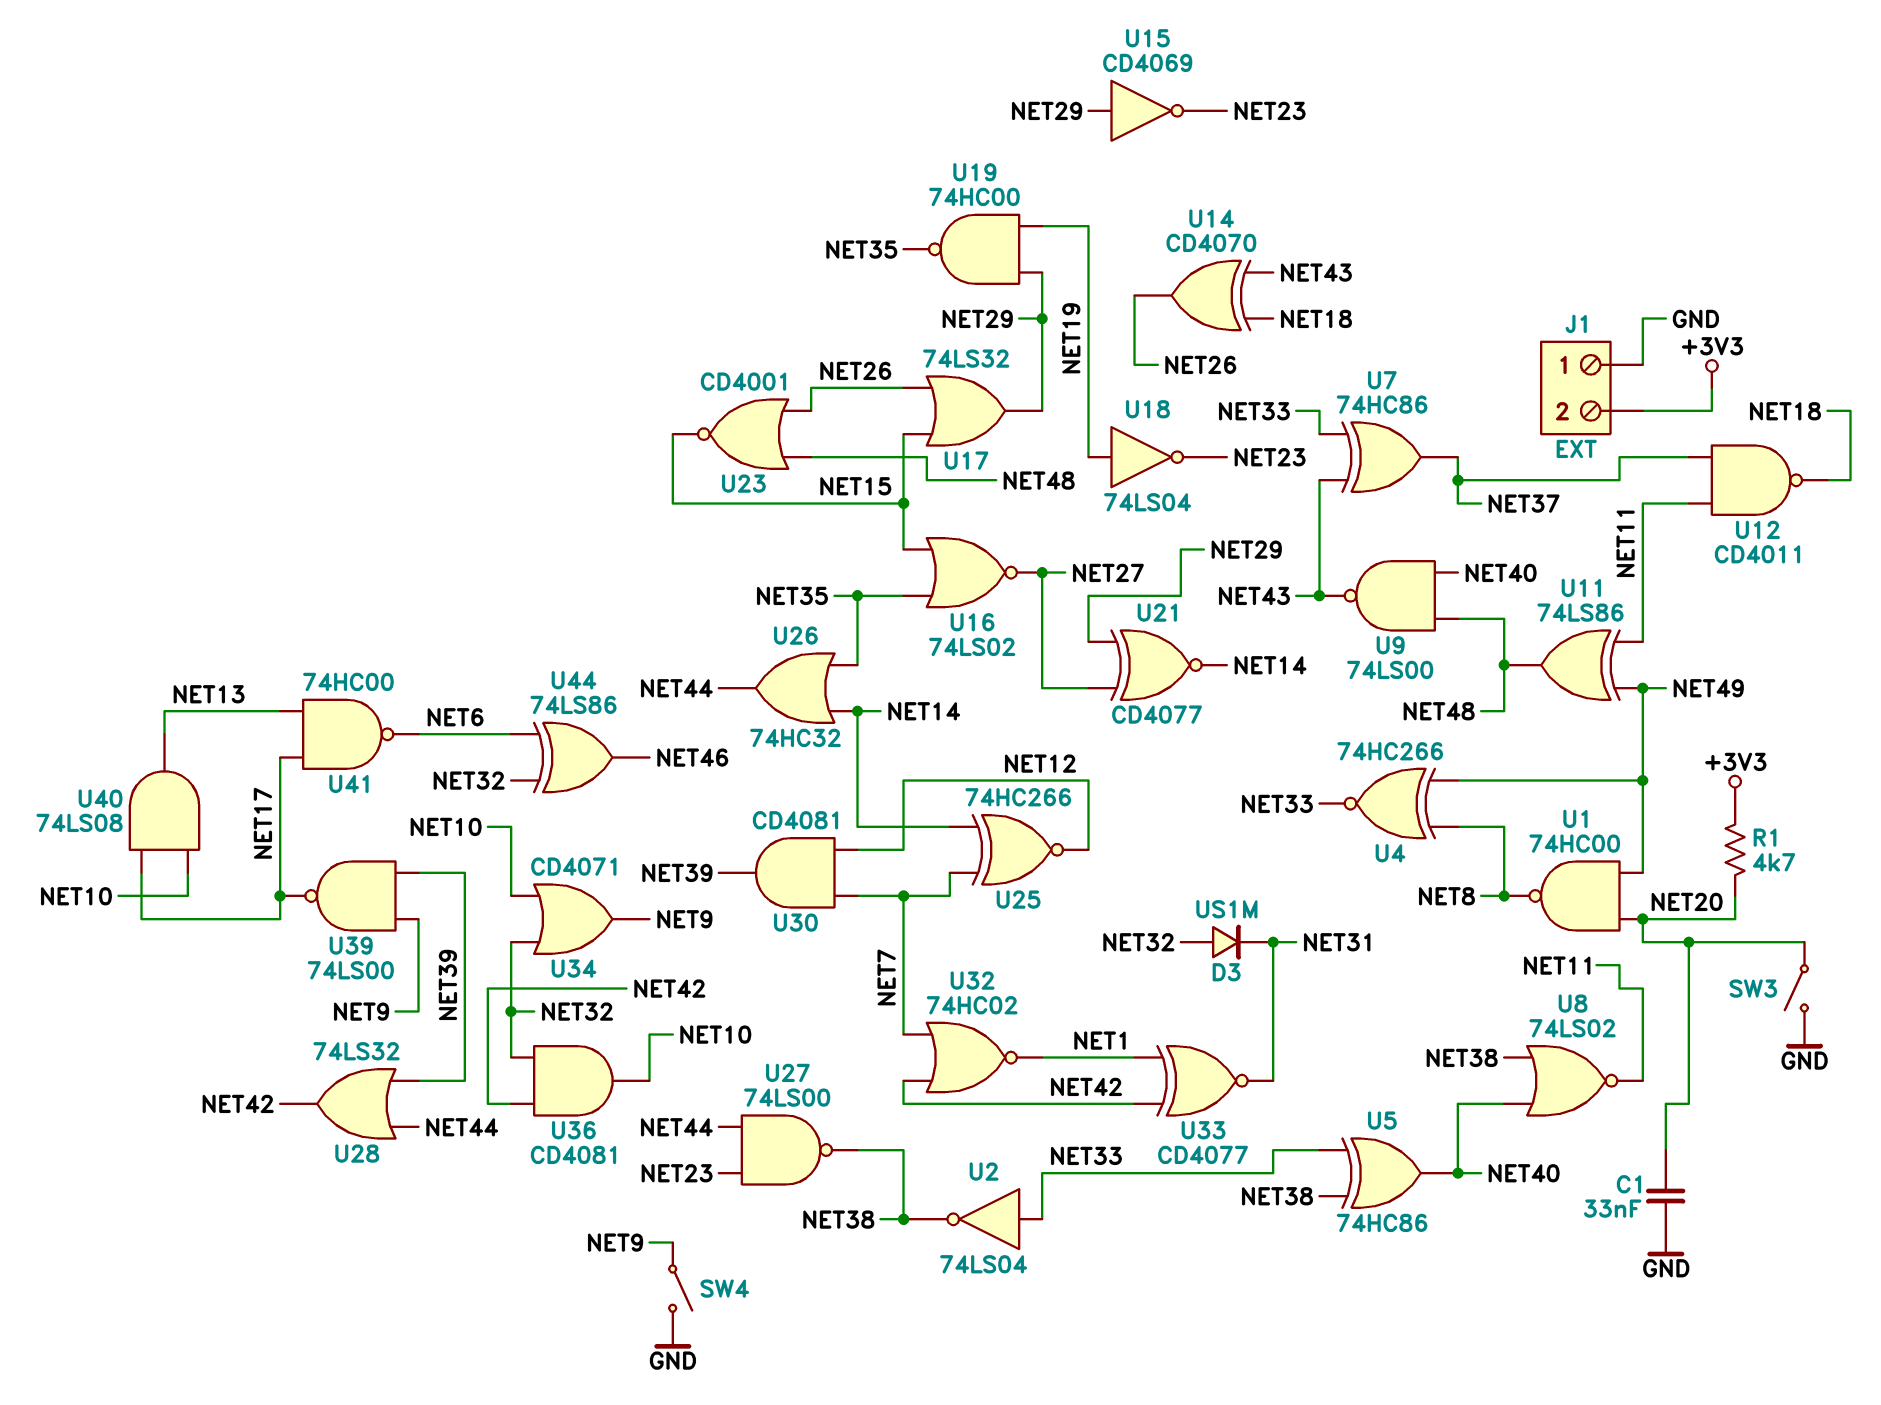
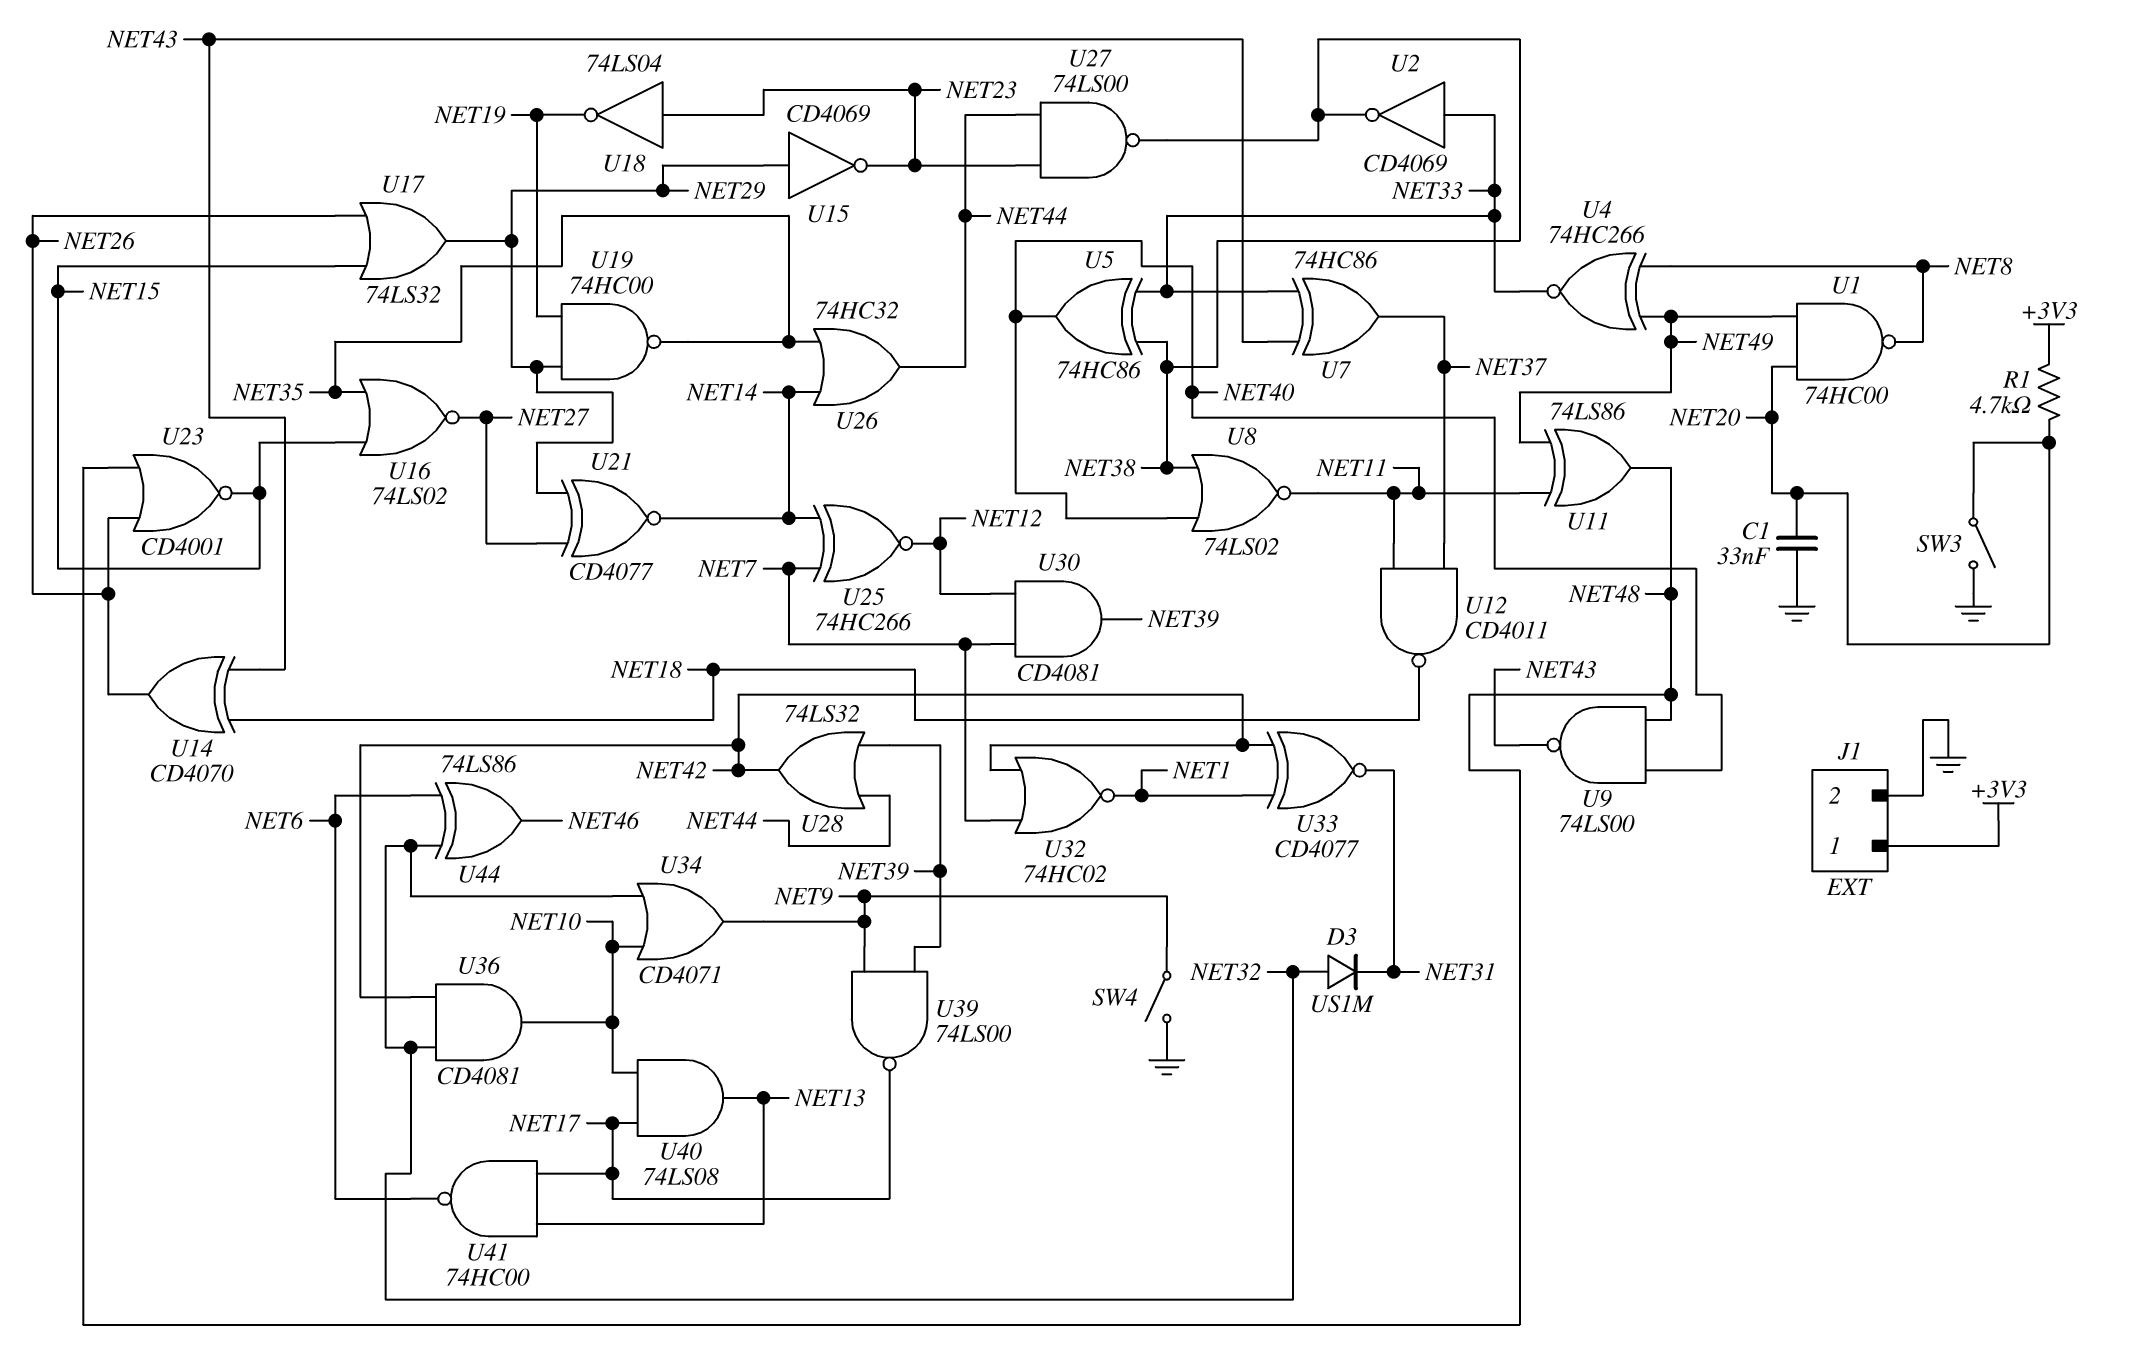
J1 pin 1: GND -> +3V3
J1 pin 2: +3V3 -> GND
U2: NOT 74LS04 (in NET33, out NET38) -> NOT CD4069 (in NET33, out NET38)
U18: NOT 74LS04 (in NET19, out NET23) -> NOT 74LS04 (in NET23, out NET19)

